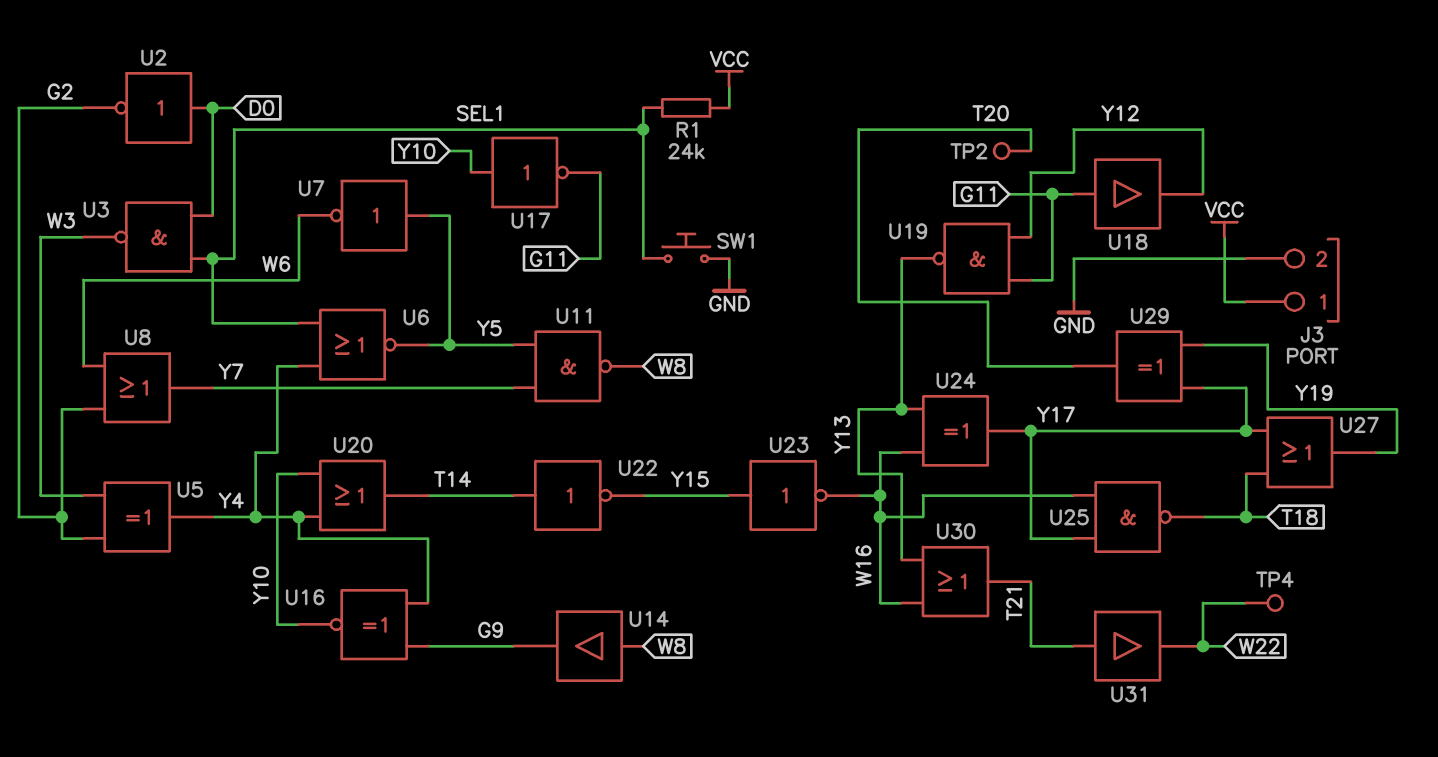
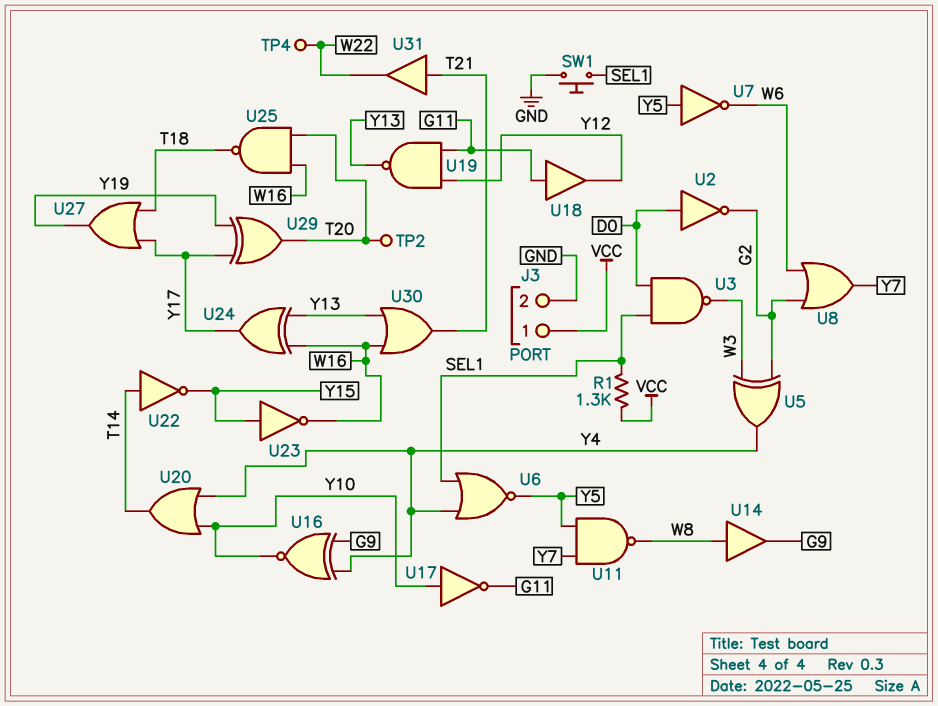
R1: 24k (SEL1, VCC) -> 1.3k (SEL1, VCC)
U25: NAND (in W16, in Y17, out T18) -> NAND (in T20, in W16, out T18)

